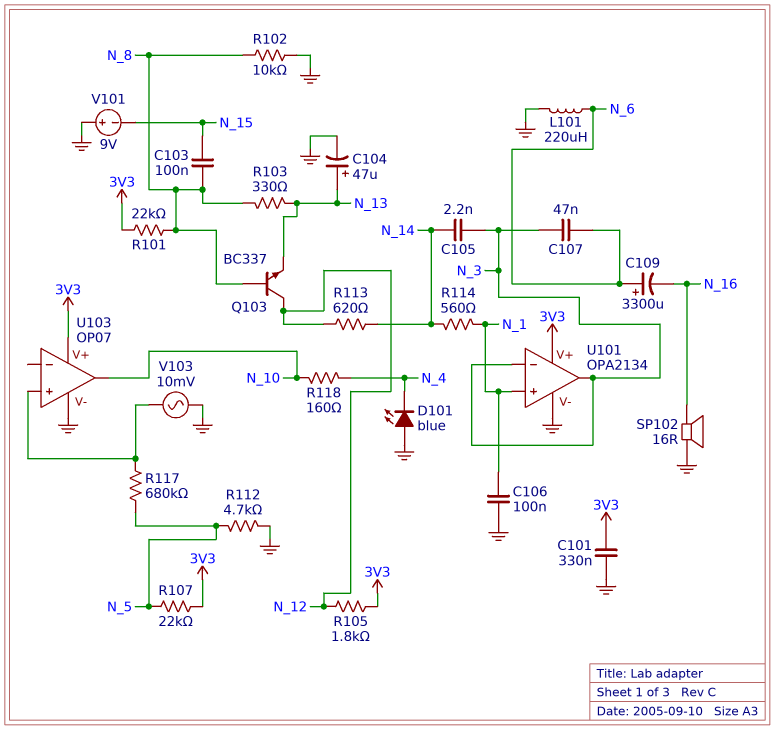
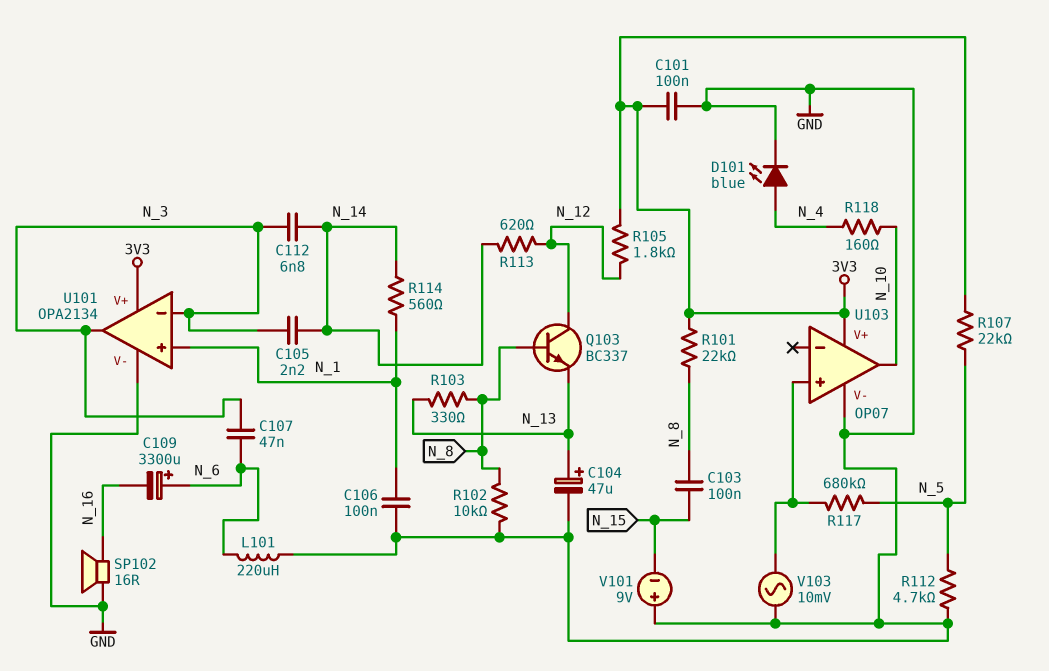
C101: 330nF (3V3, GND) -> 100nF (3V3, GND)
C112: none -> 6.8nF (N_3, N_14)
D101: LED blue (A GND, K N_4) -> LED blue (A N_4, K GND)

